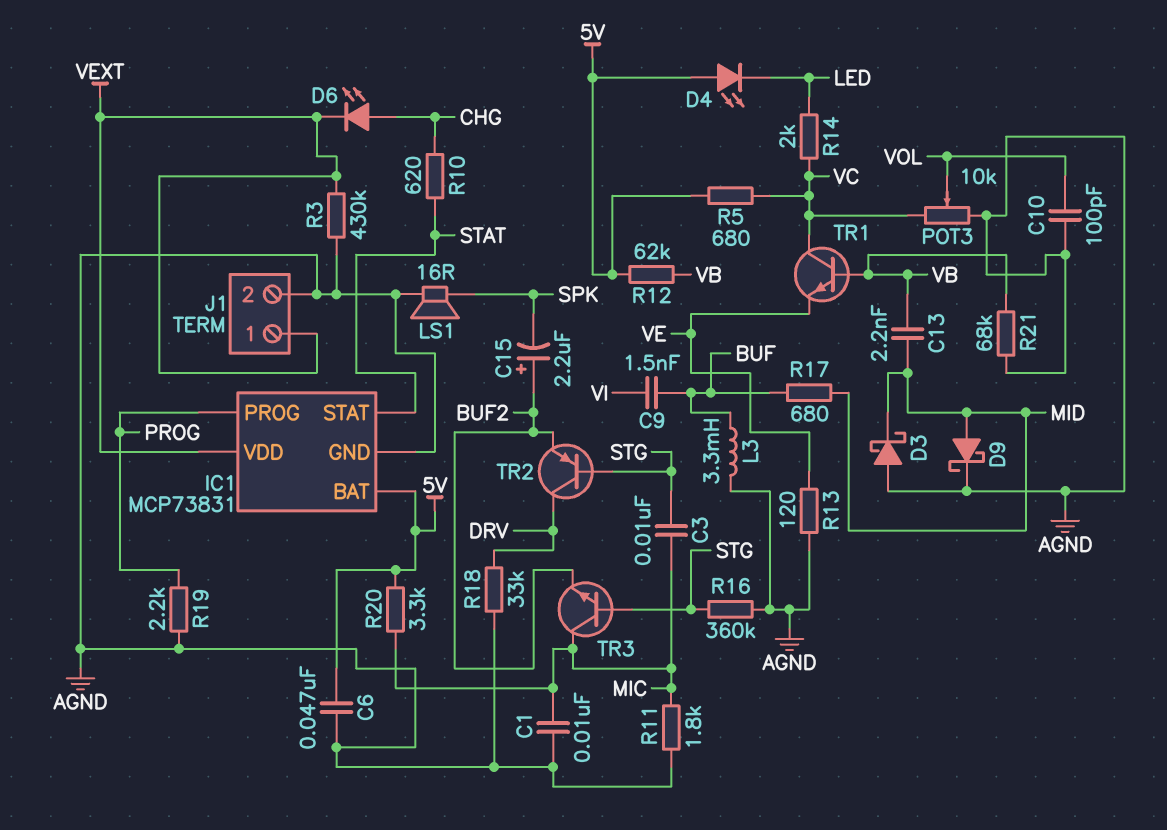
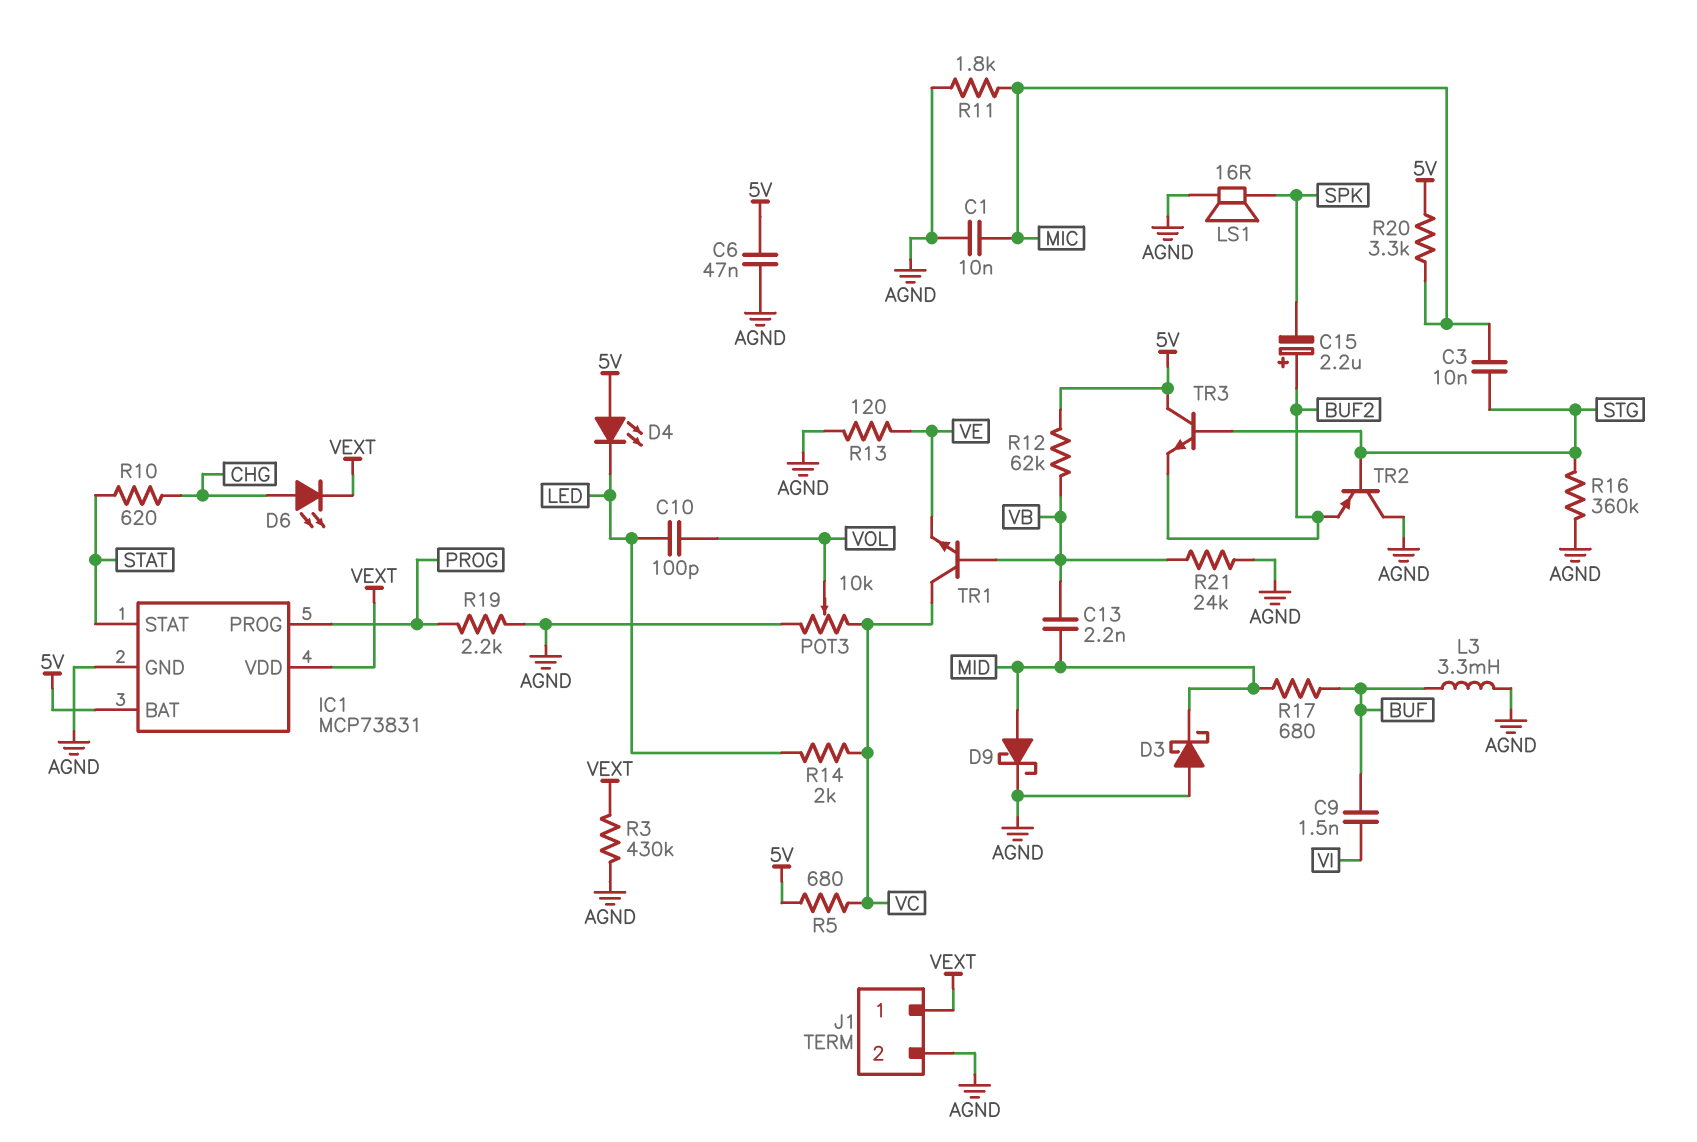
C10: 100pF (AGND, VOL) -> 100pF (LED, VOL)
R18: 33k (AGND, DRV) -> none
R21: 68k (AGND, VB) -> 24k (AGND, VB)
TR2: PNP (B STG, C DRV, E BUF2) -> PNP (B STG, C AGND, E BUF2)
TR3: NPN (B STG, C MIC, E BUF2) -> NPN (B STG, C 5V, E BUF2)

